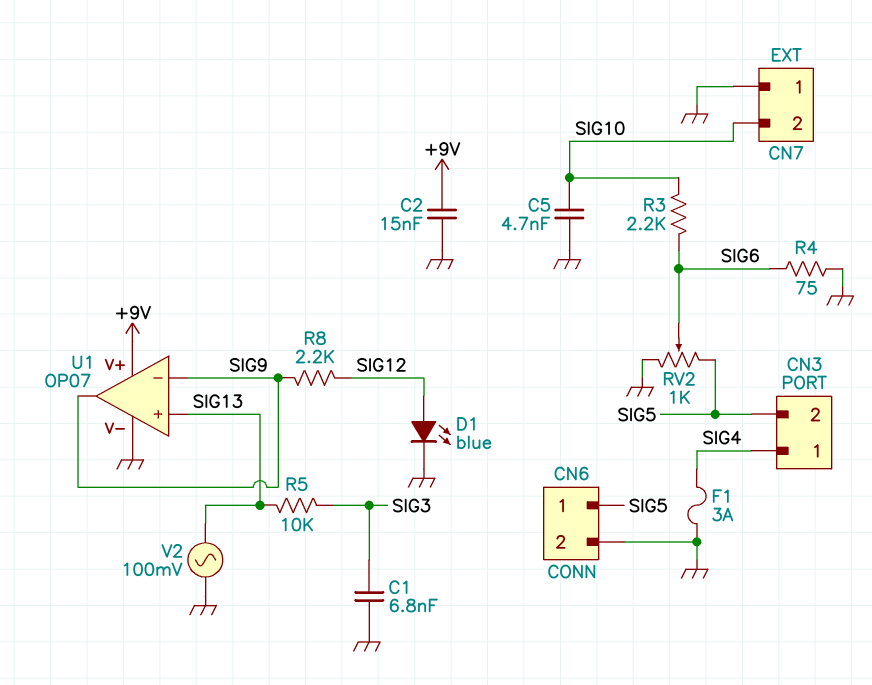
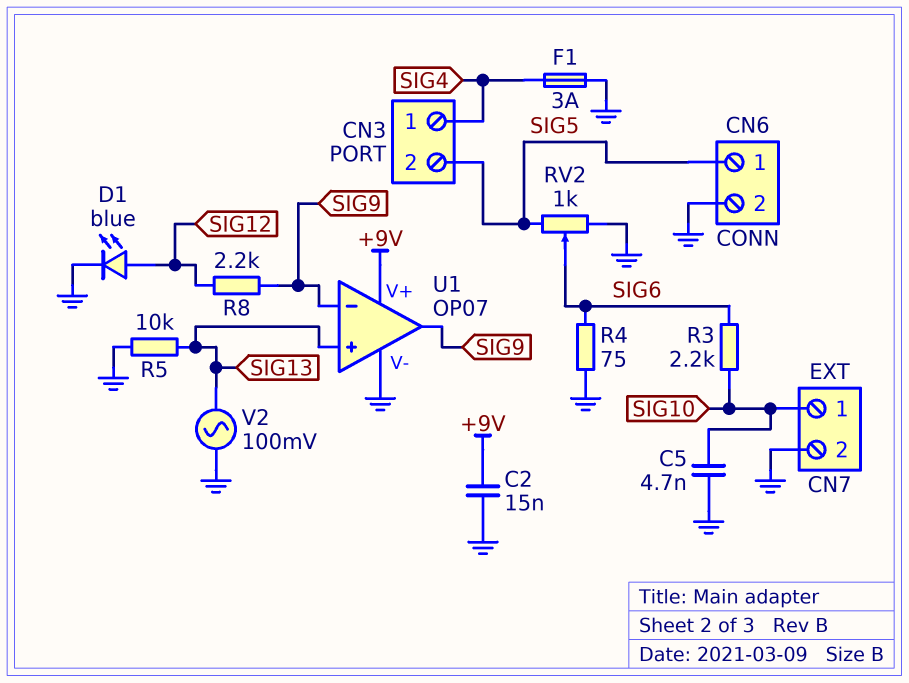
C1: 6.8nF (GND, SIG3) -> none
CN7 pin 1: GND -> SIG10
CN7 pin 2: SIG10 -> GND
R5: 10k (SIG3, SIG13) -> 10k (GND, SIG13)

